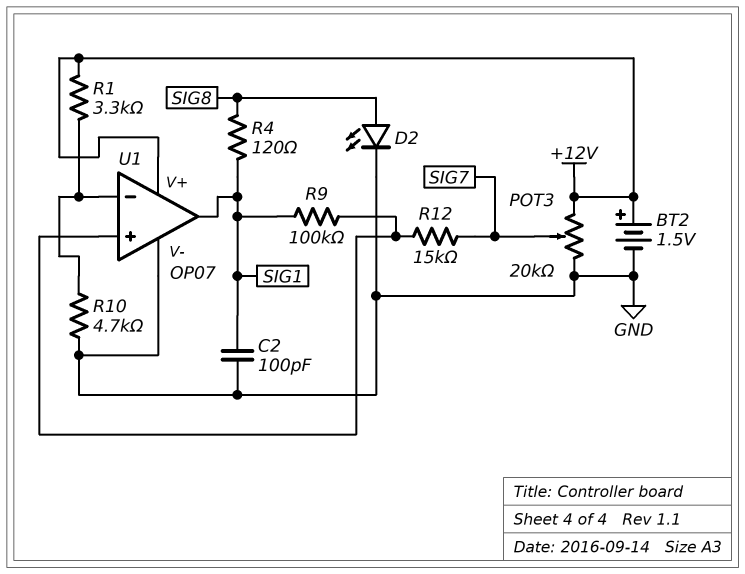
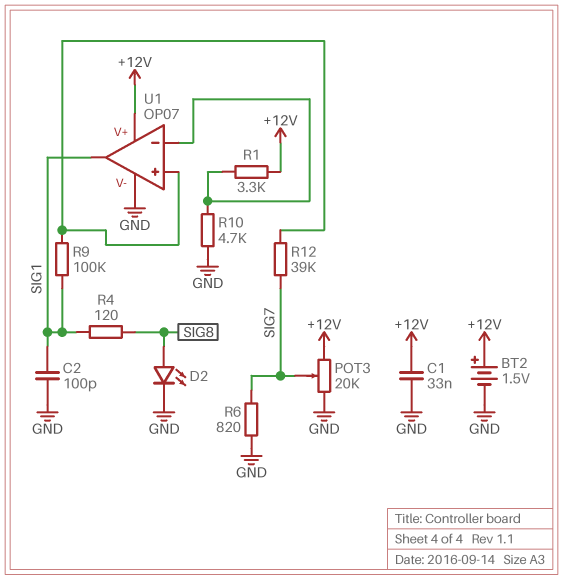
C1: none -> 33nF (+12V, GND)
R6: none -> 820 (GND, SIG7)
R12: 15k (SIG7, U1/in+) -> 39k (SIG7, U1/in+)

